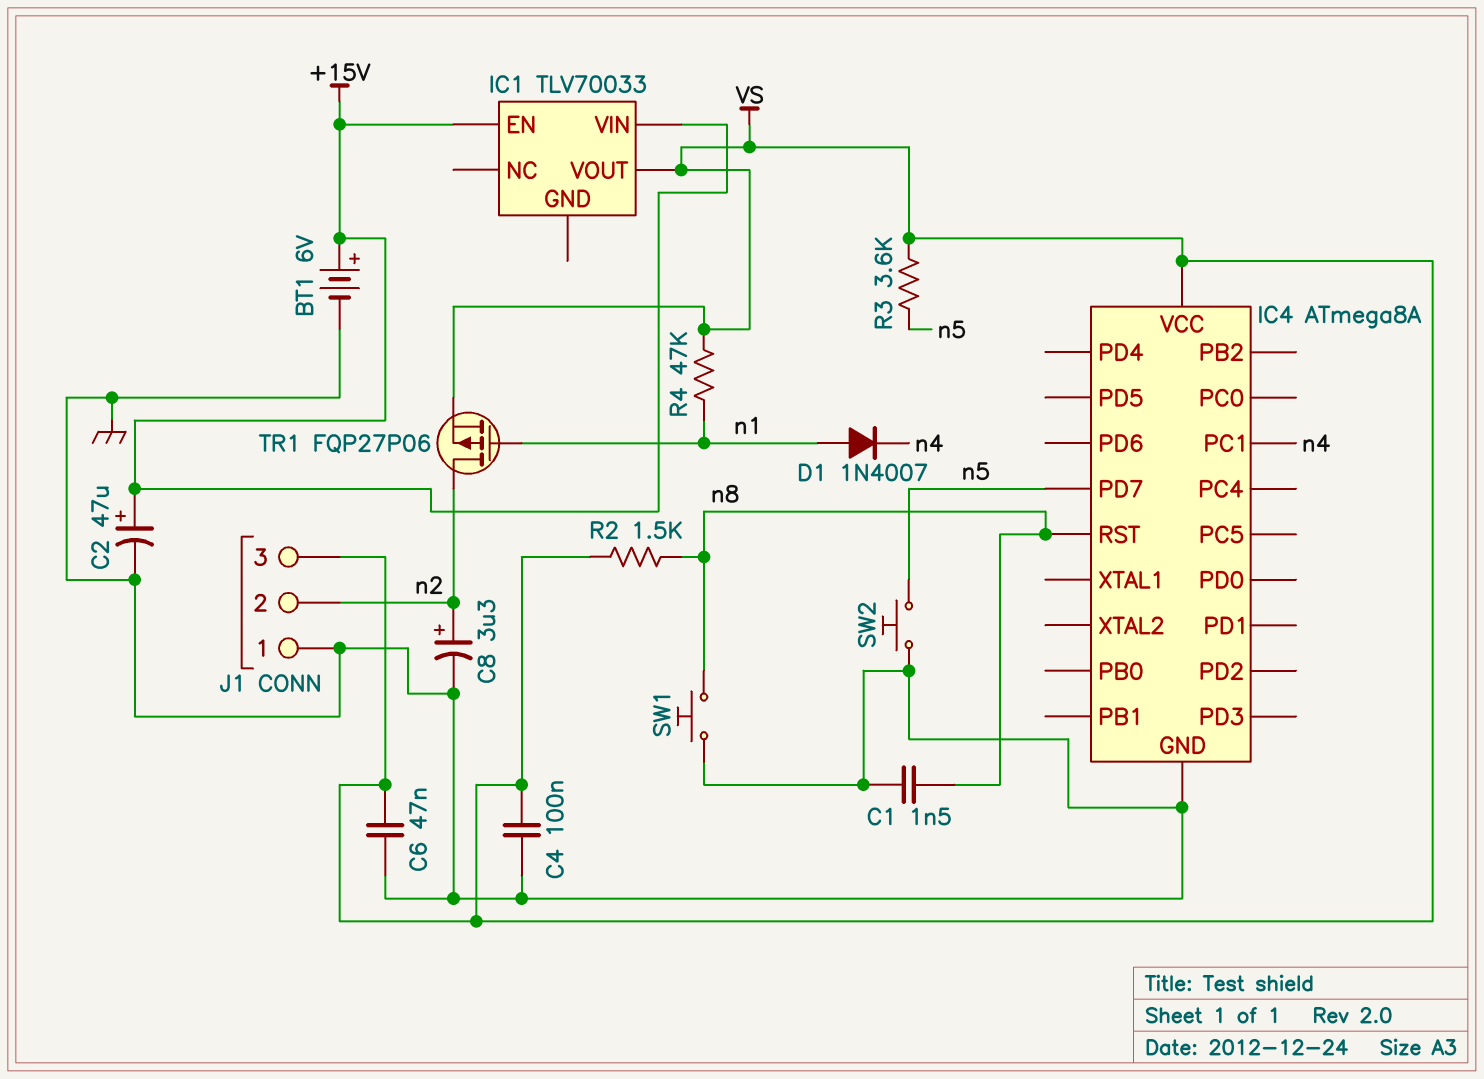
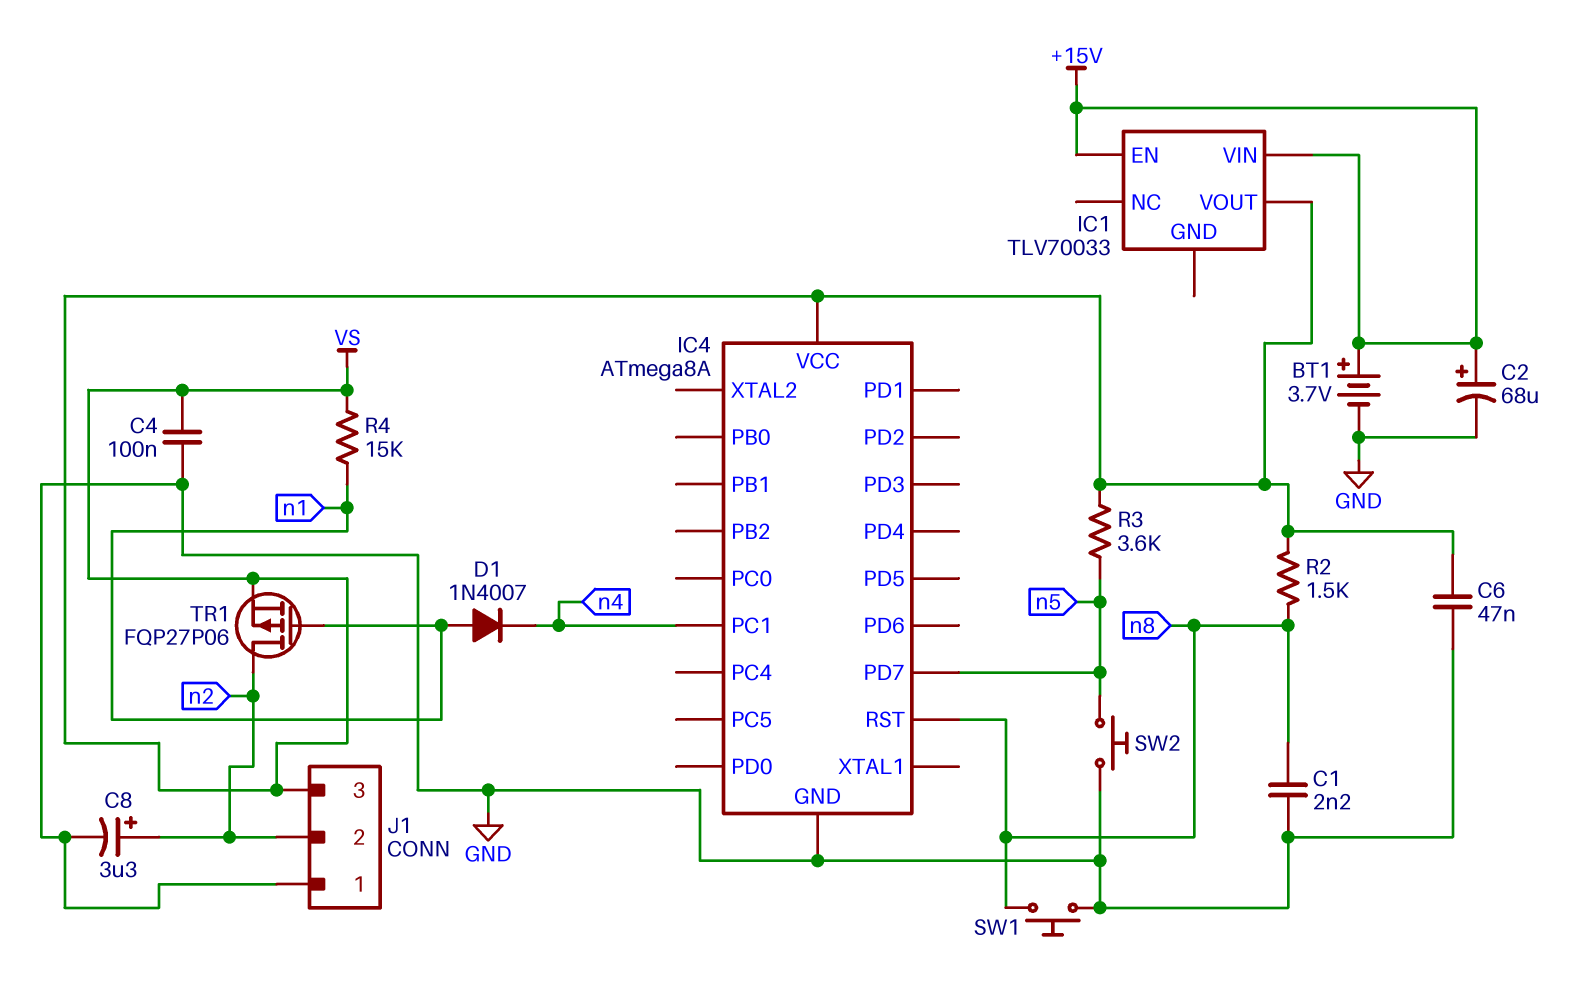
BT1: 6V (plus +15V, minus GND) -> 3.7V (plus +15V, minus GND)
C1: 1.5nF (GND, n8) -> 2.2nF (GND, n8)
C2: 47uF (plus +15V, minus GND) -> 68uF (plus +15V, minus GND)
R4: 47k (VS, n1) -> 15k (VS, n1)

